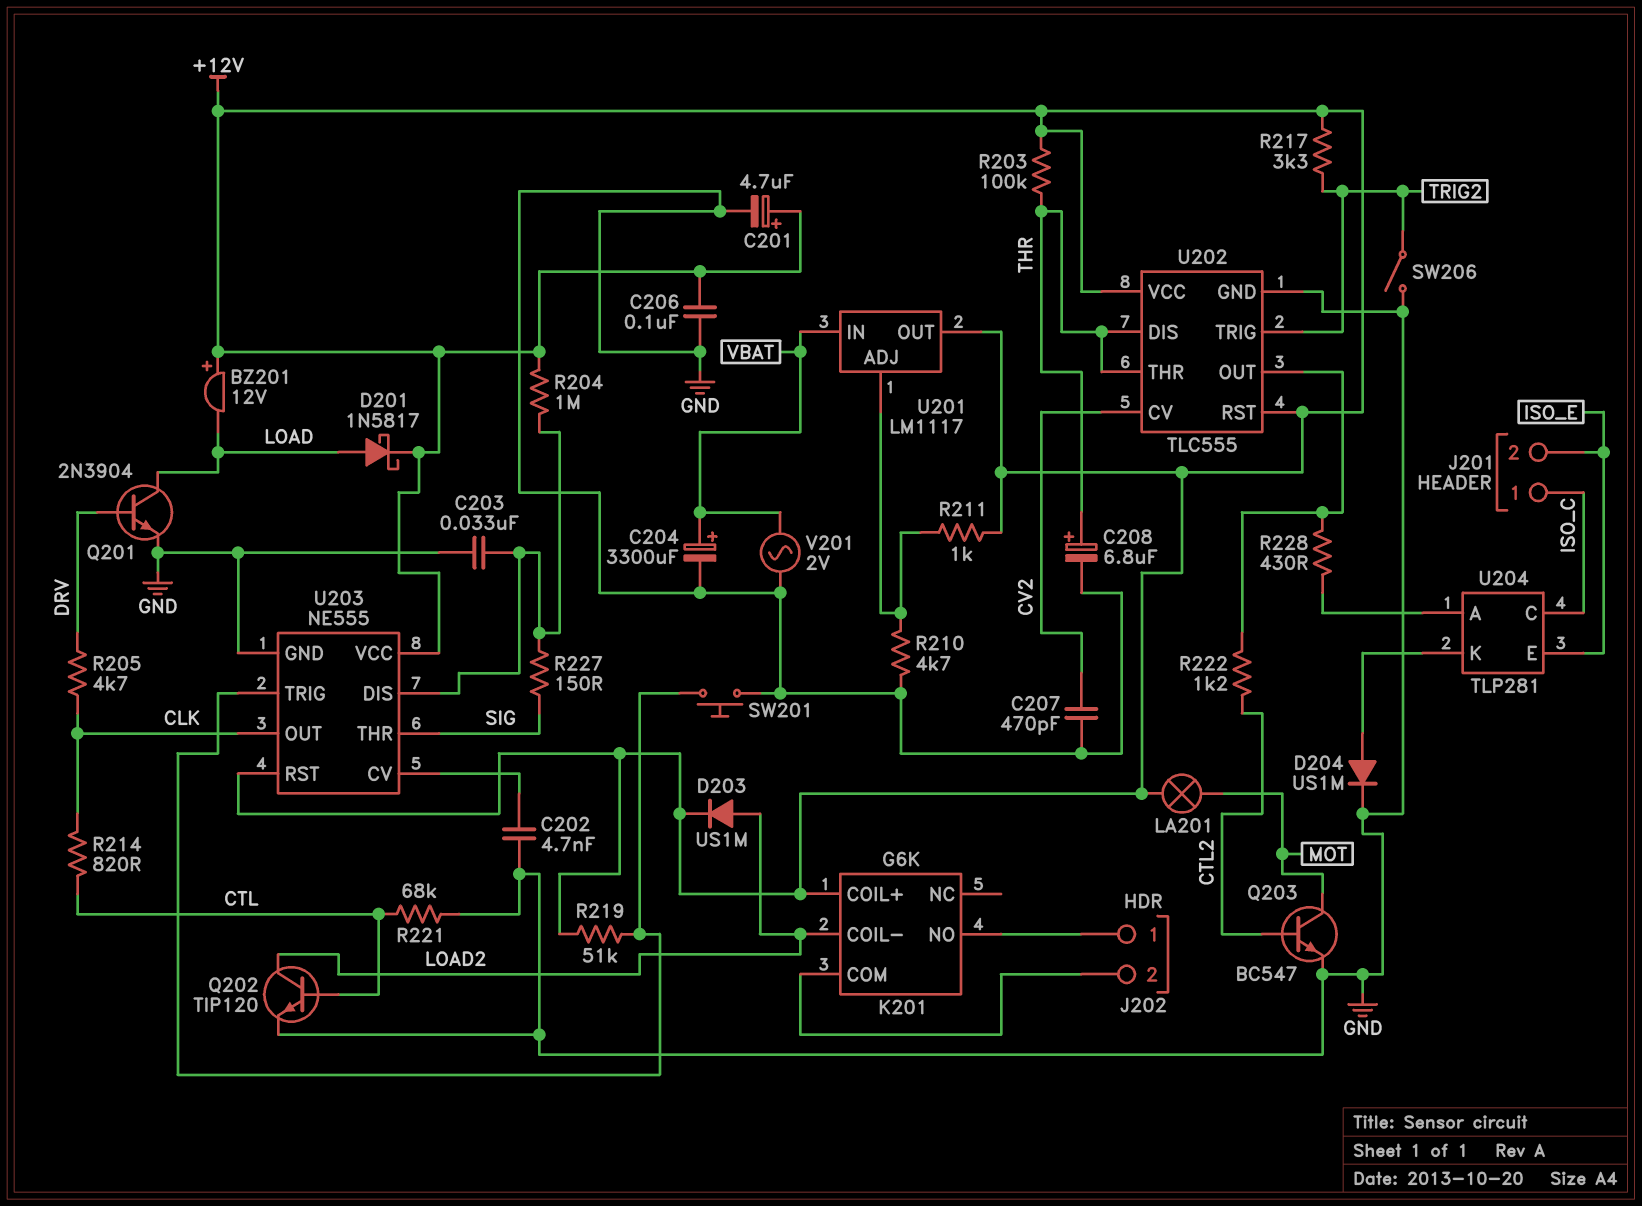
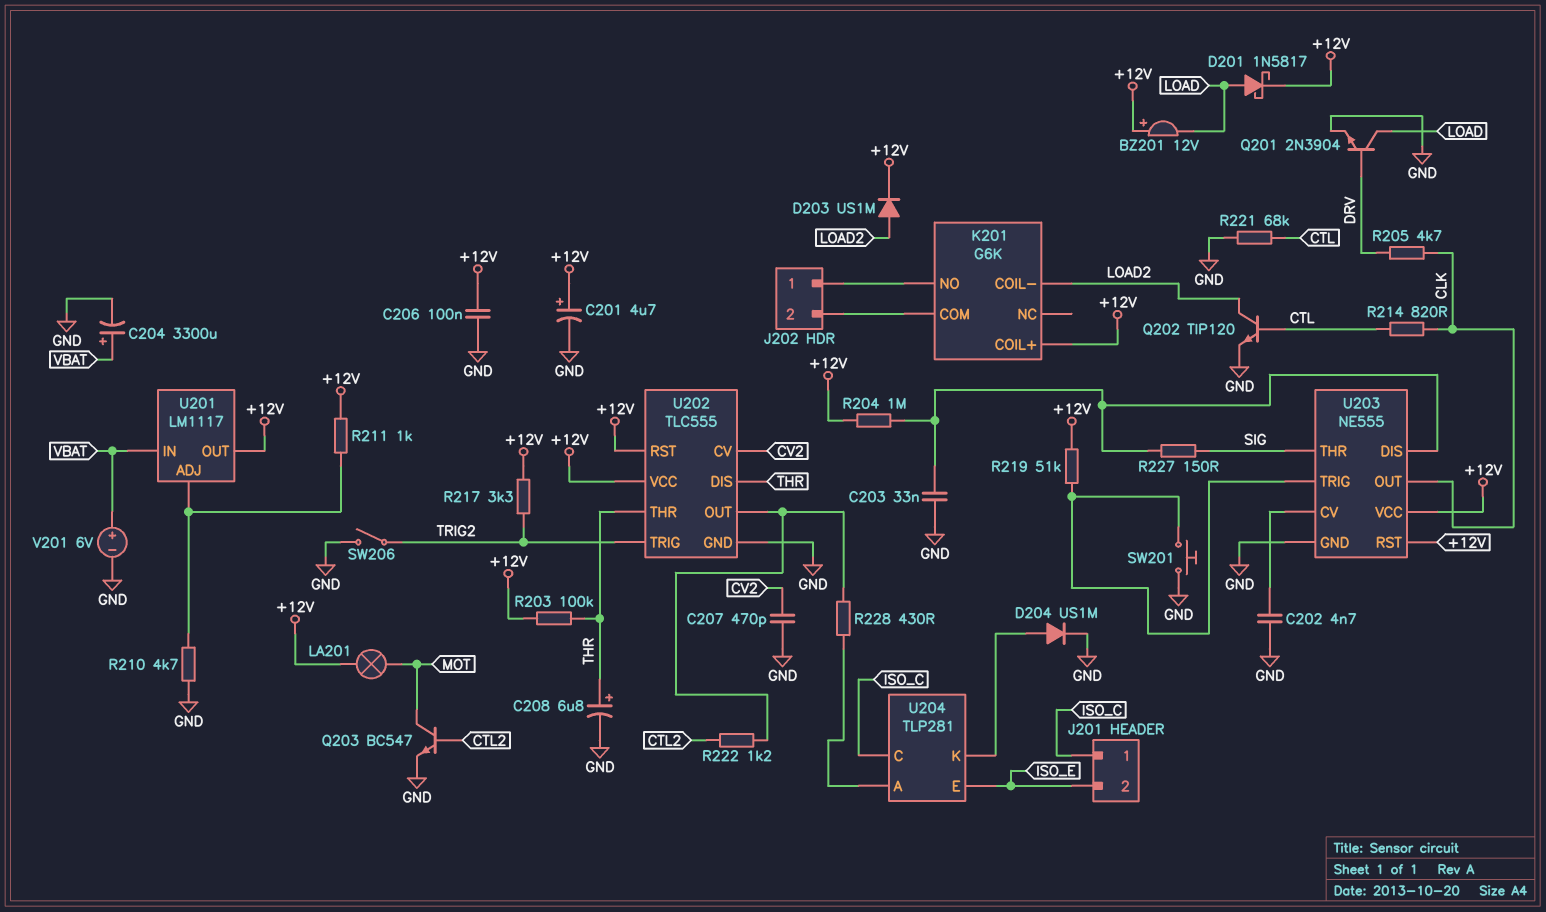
V201: AC 2V (GND, VBAT) -> 6V (plus VBAT, minus GND)

